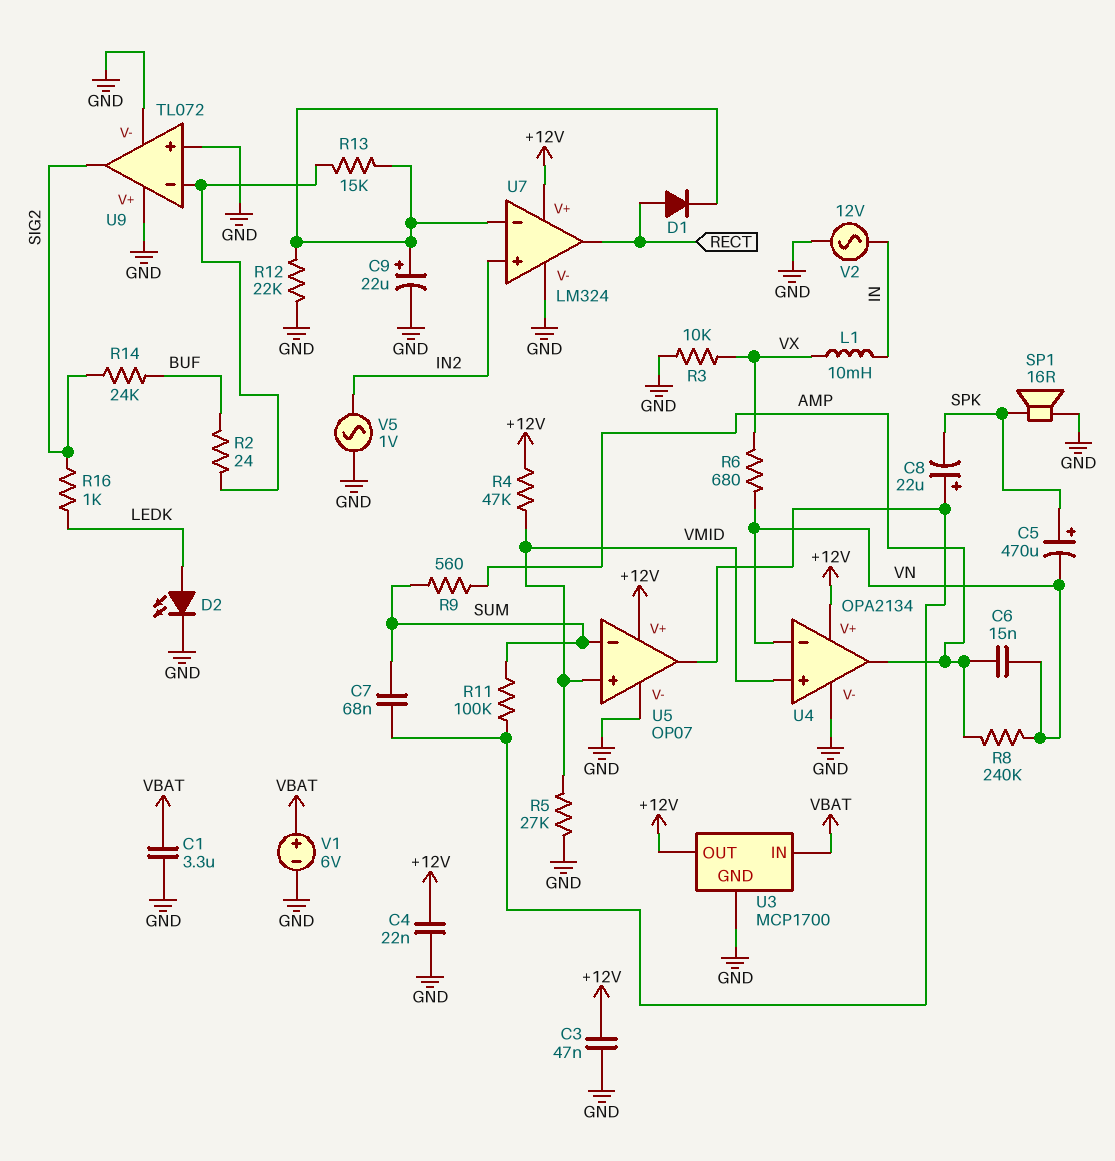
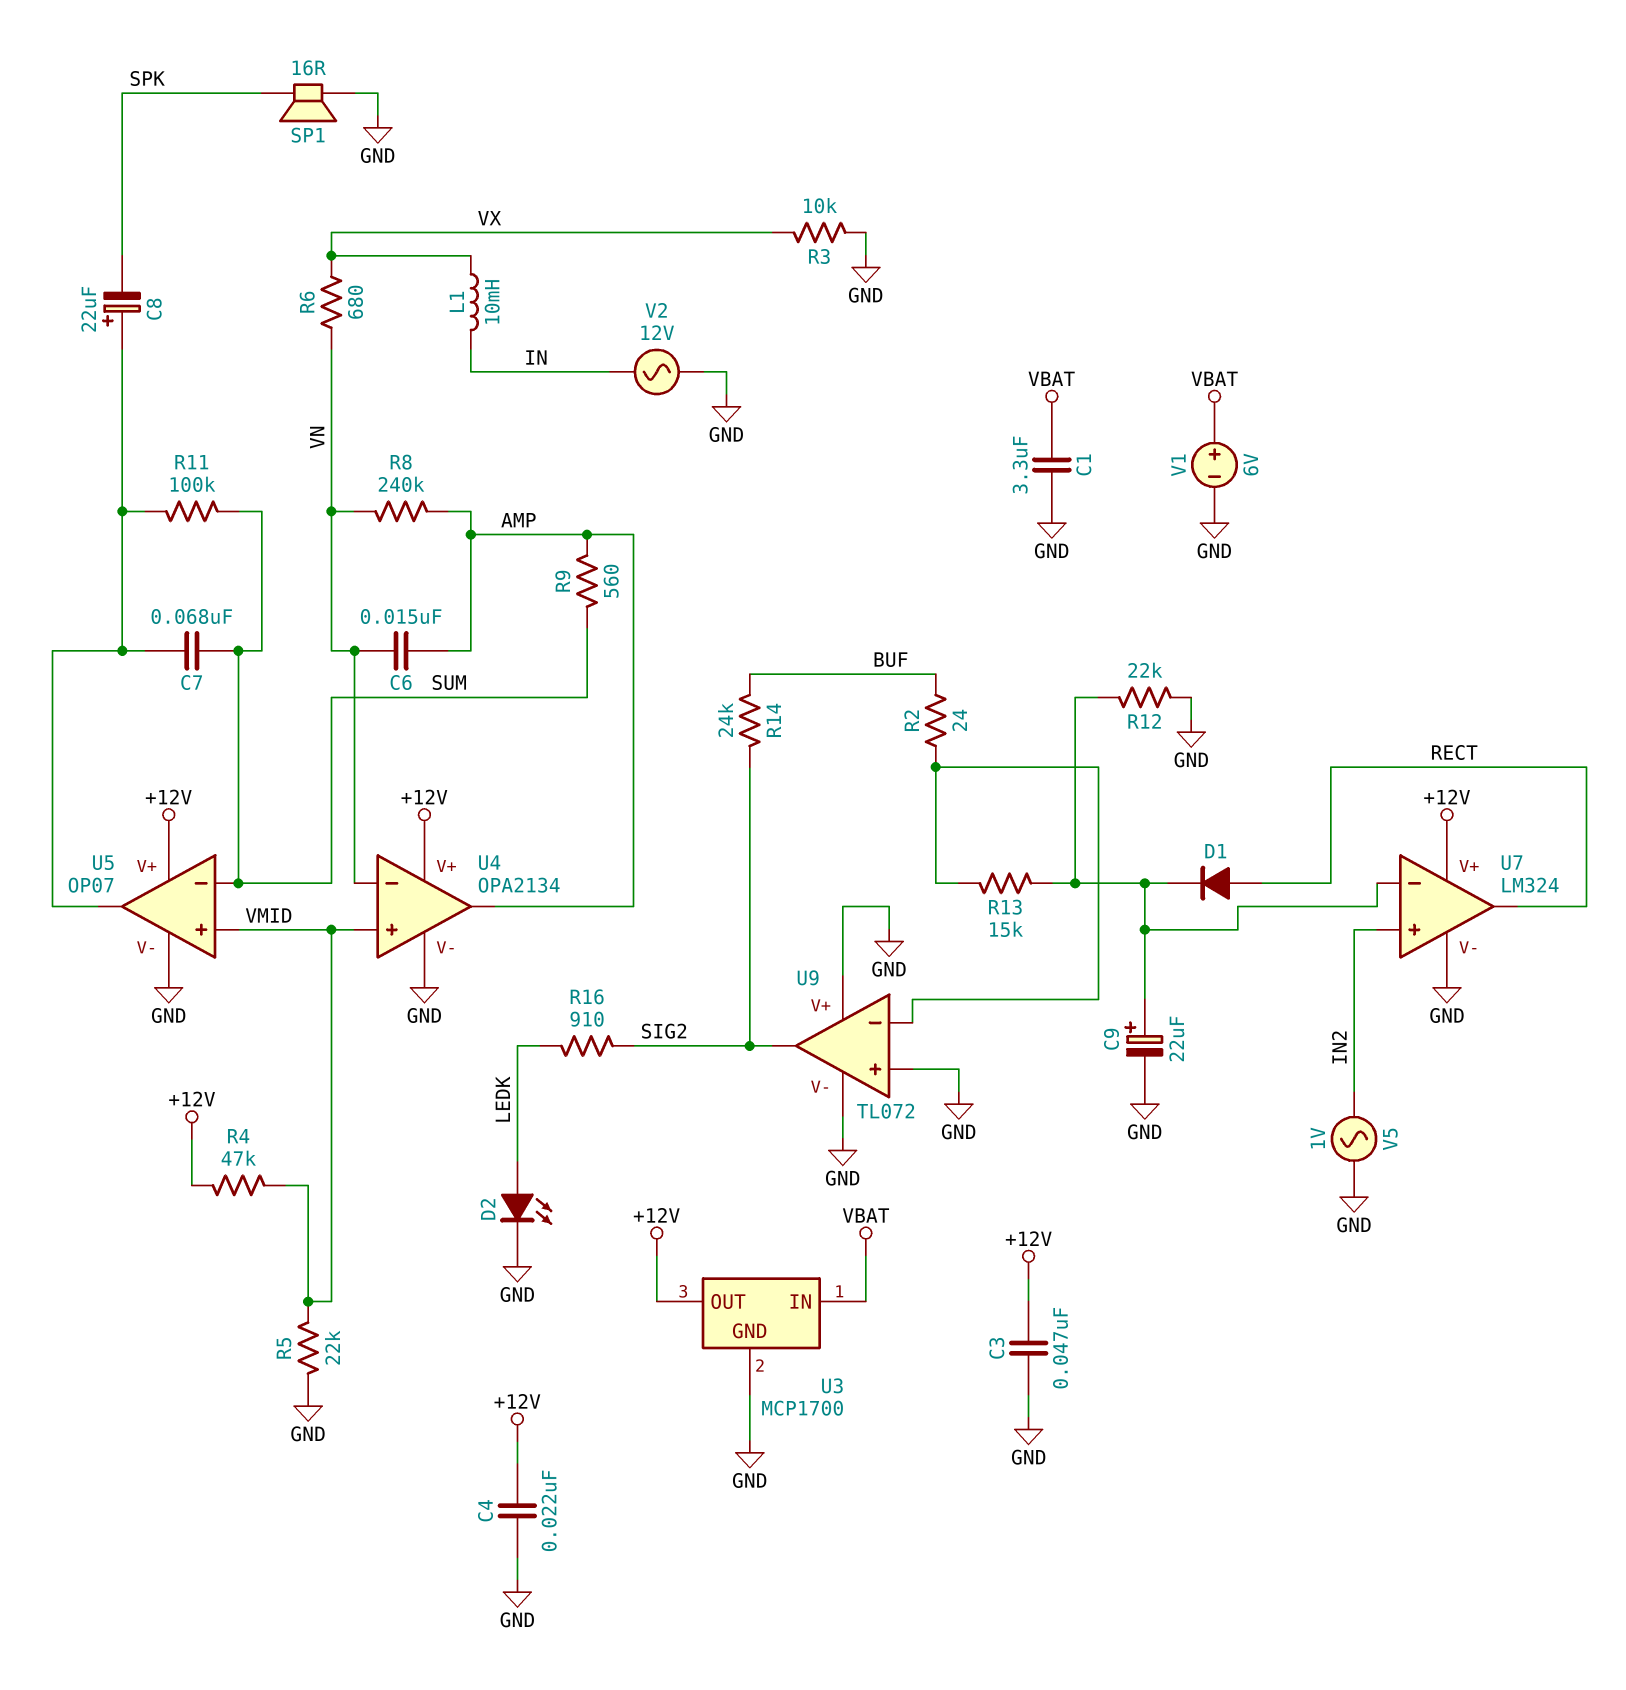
C5: 470uF (plus SPK, minus VN) -> none
R5: 27k (GND, VMID) -> 22k (GND, VMID)
R16: 1k (LEDK, SIG2) -> 910 (LEDK, SIG2)

